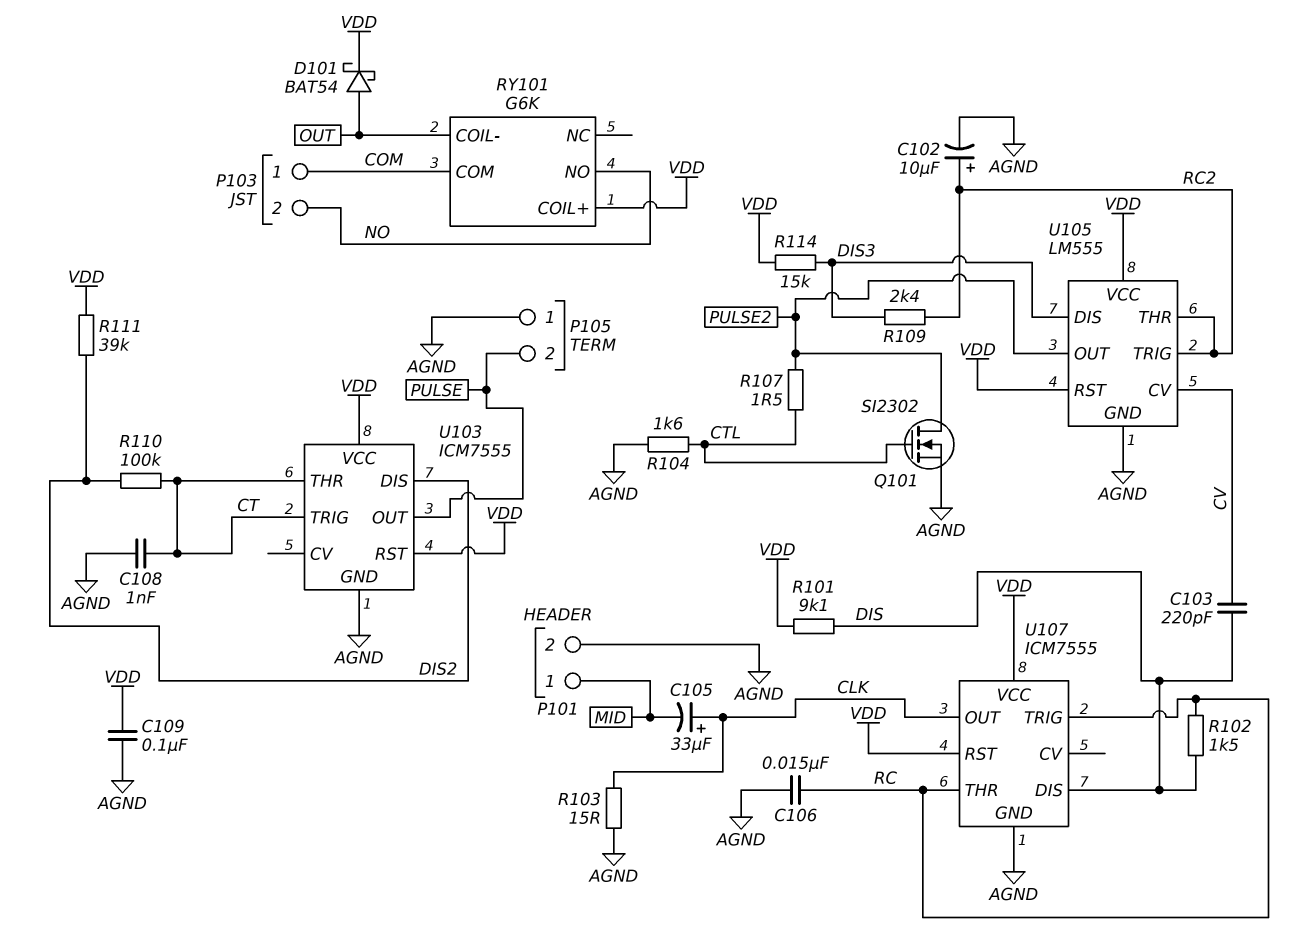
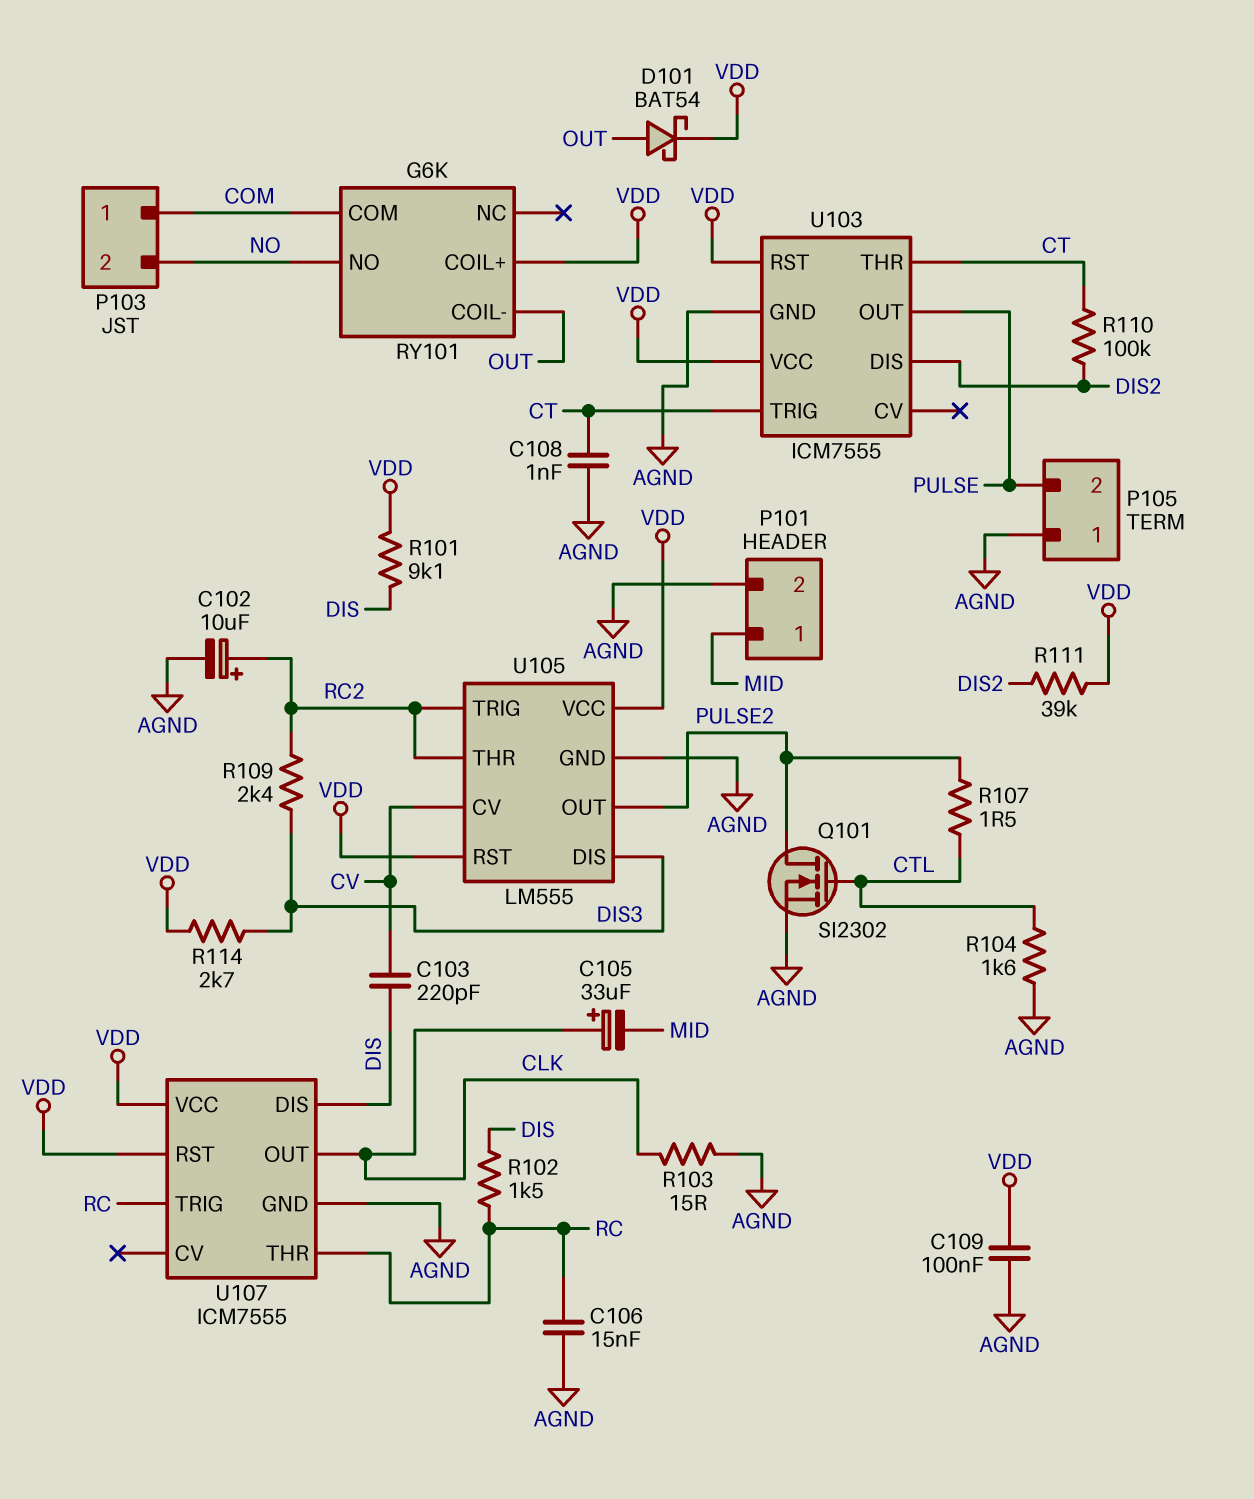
R114: 15k (DIS3, VDD) -> 2.7k (DIS3, VDD)

